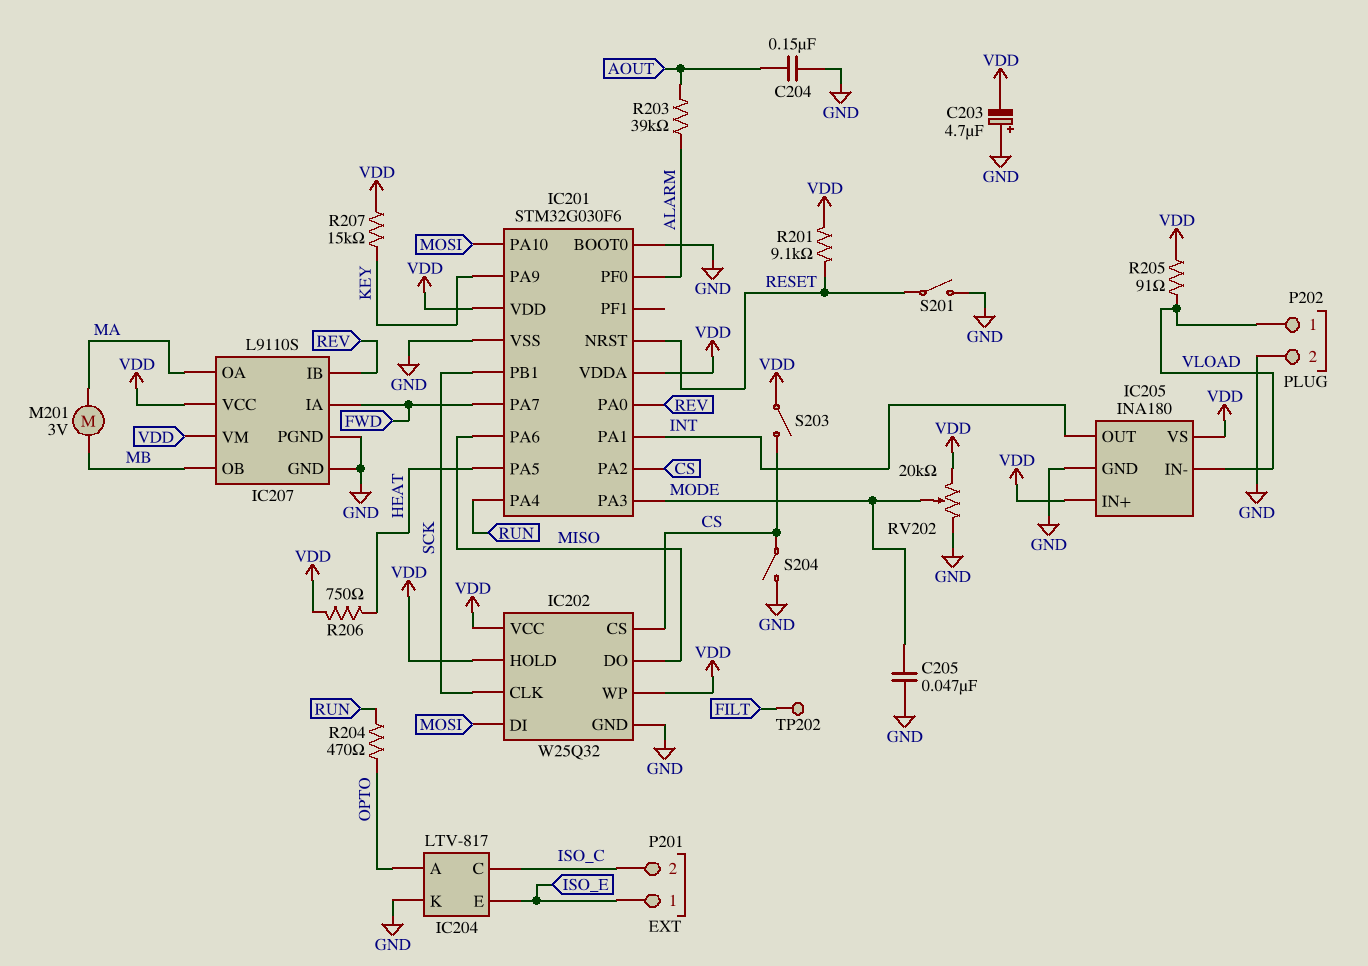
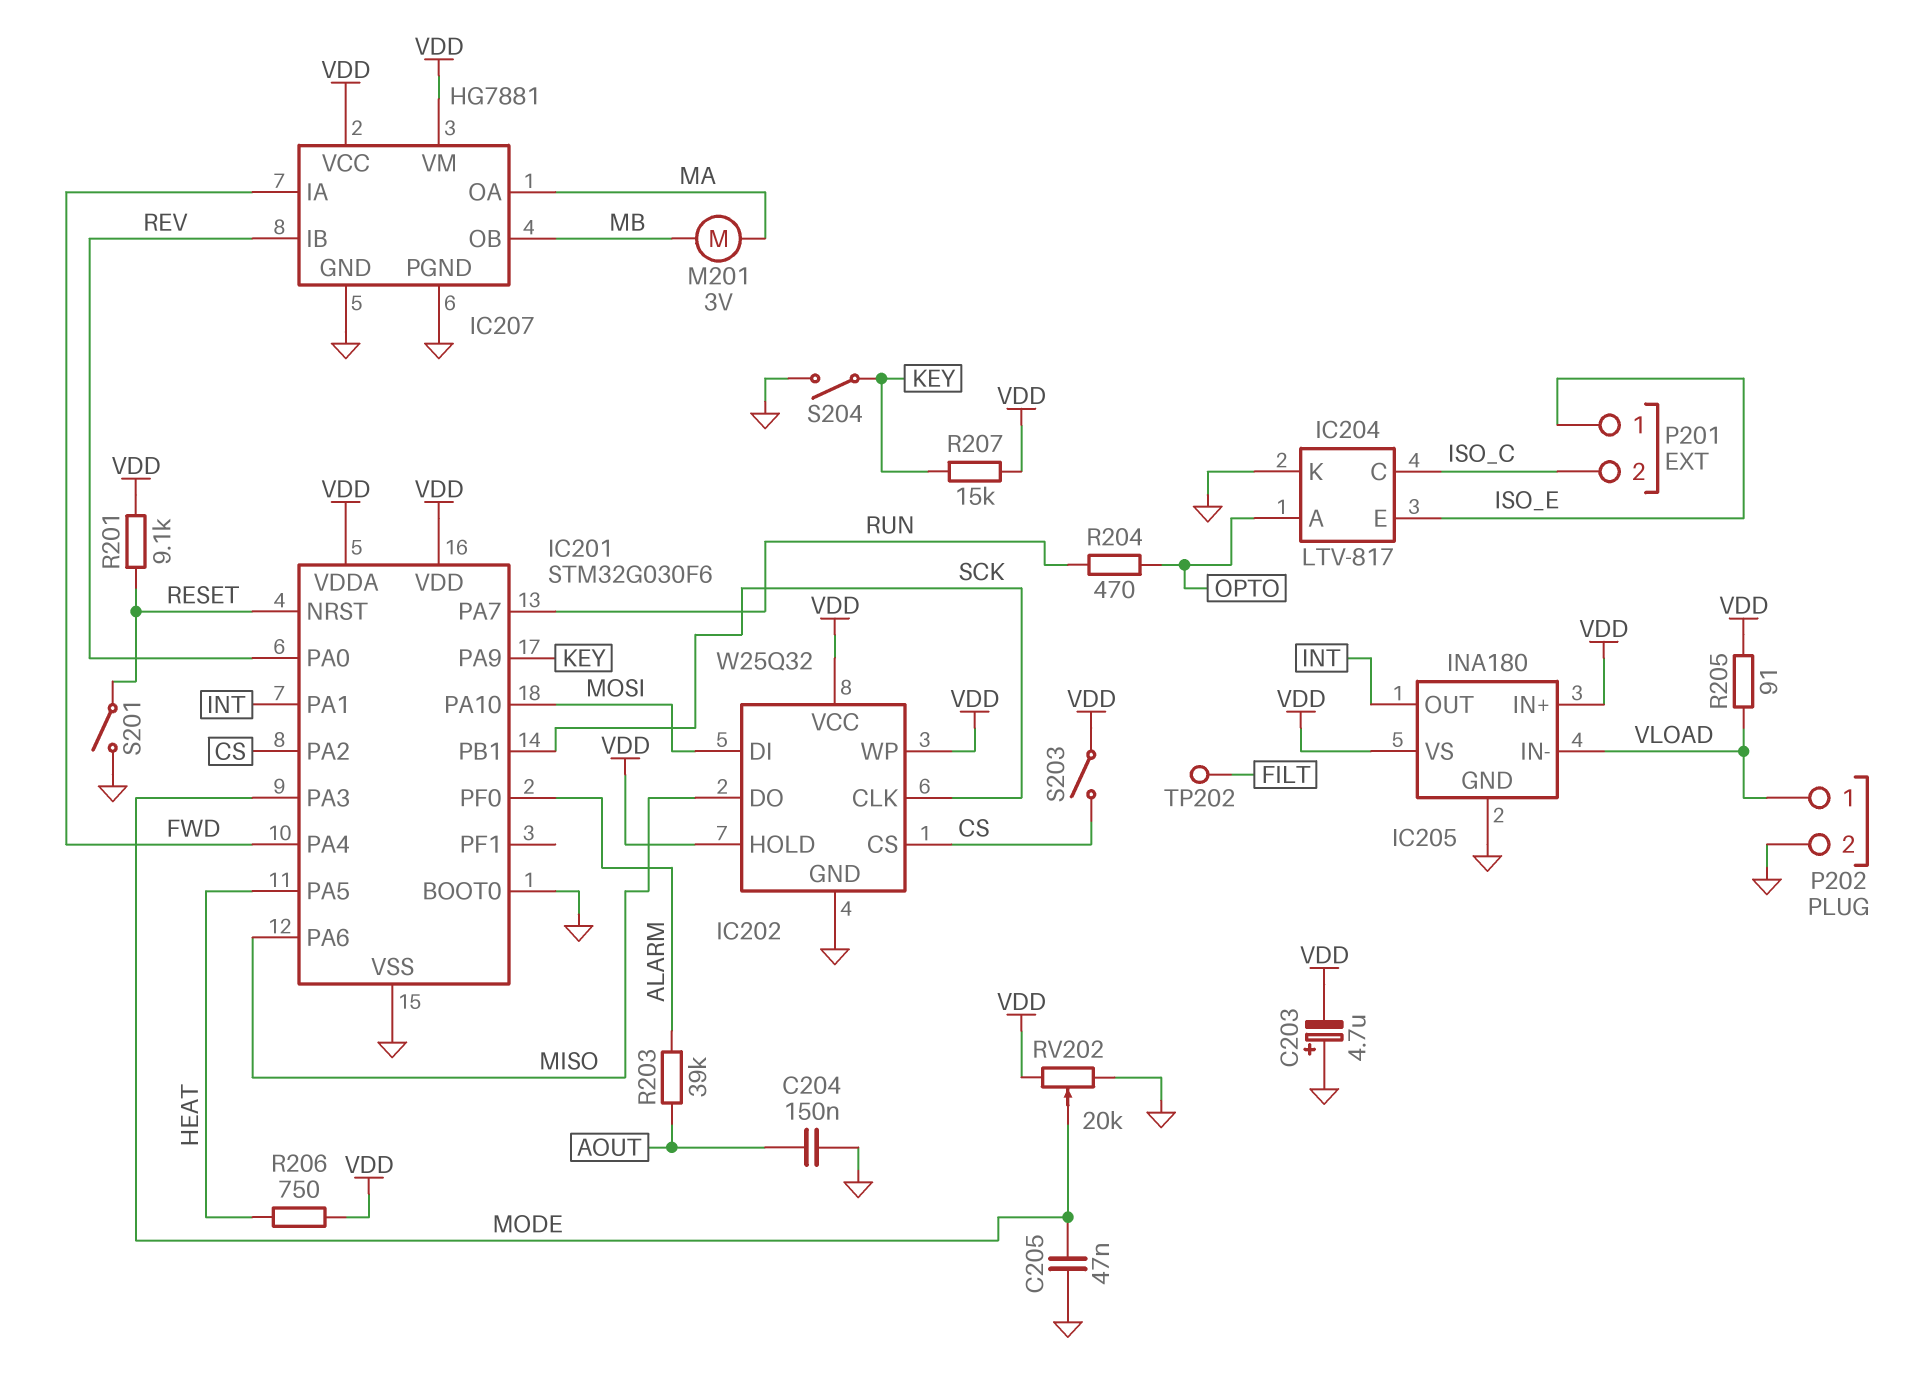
IC201 pin PA4: RUN -> FWD
IC201 pin PA7: FWD -> RUN
IC207: L9110S -> HG7881
S204: switch (CS, GND) -> switch (GND, KEY)

